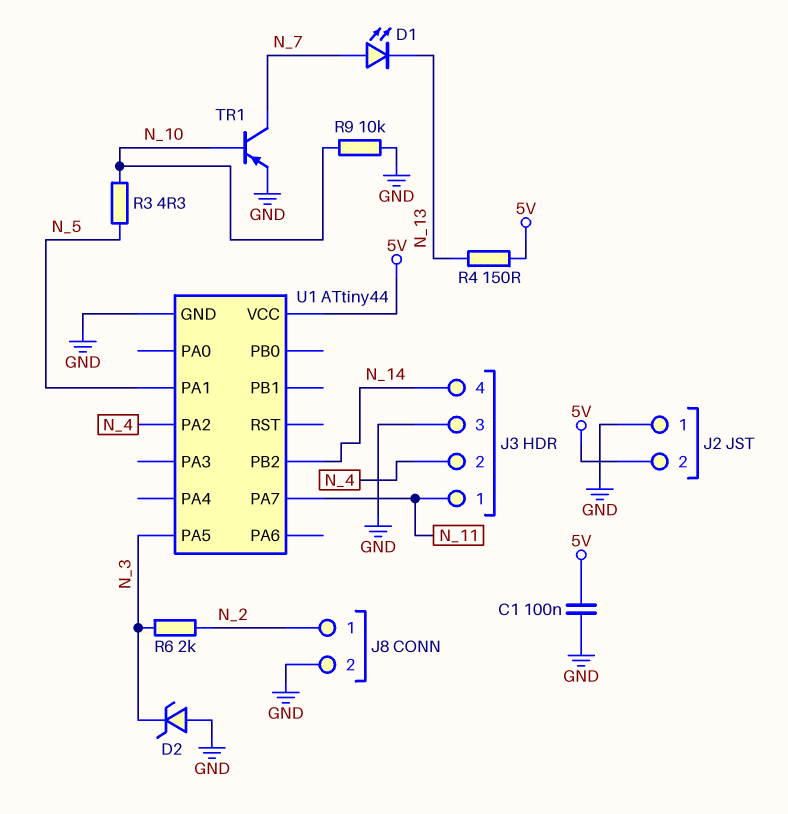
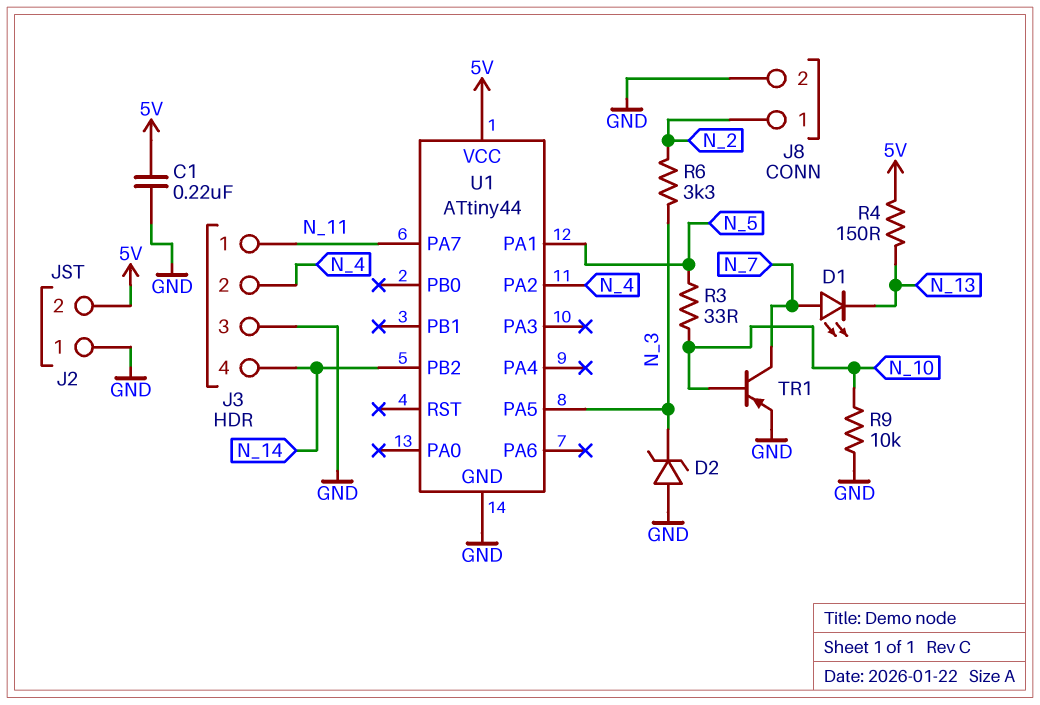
C1: 100nF (5V, GND) -> 220nF (5V, GND)
R3: 4.3 (N_5, N_10) -> 33 (N_5, N_10)
R6: 2k (N_2, N_3) -> 3.3k (N_2, N_3)

